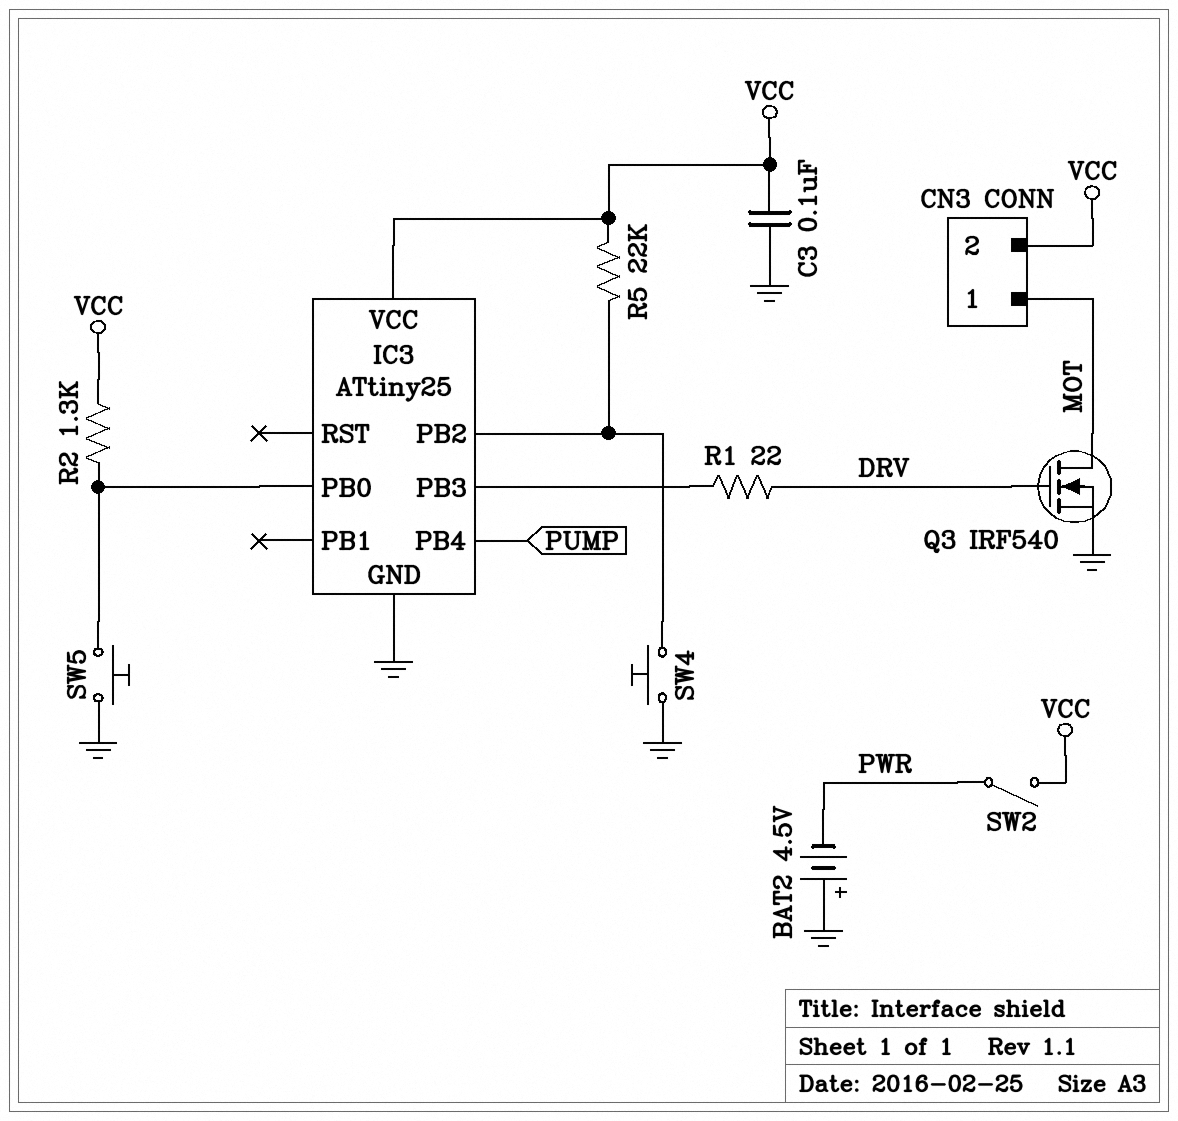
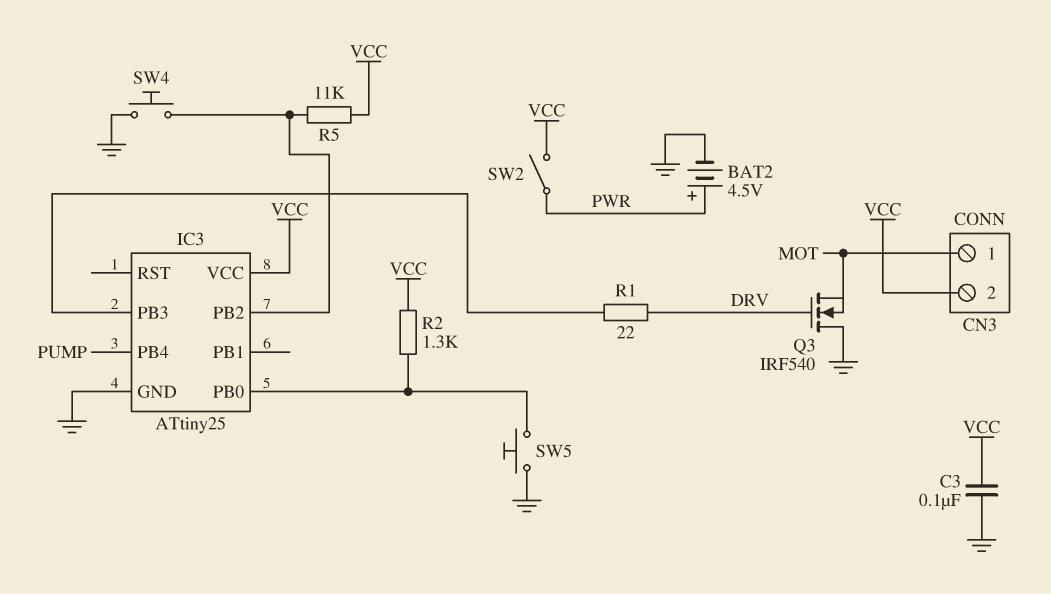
BAT2: 4.5V (plus GND, minus PWR) -> 4.5V (plus PWR, minus GND)
Q3: NMOS IRF540 (G DRV, D MOT, S GND) -> NMOS IRF540 (G DRV, D GND, S MOT)
R5: 22k (IC3/PB2, VCC) -> 11k (IC3/PB2, VCC)

